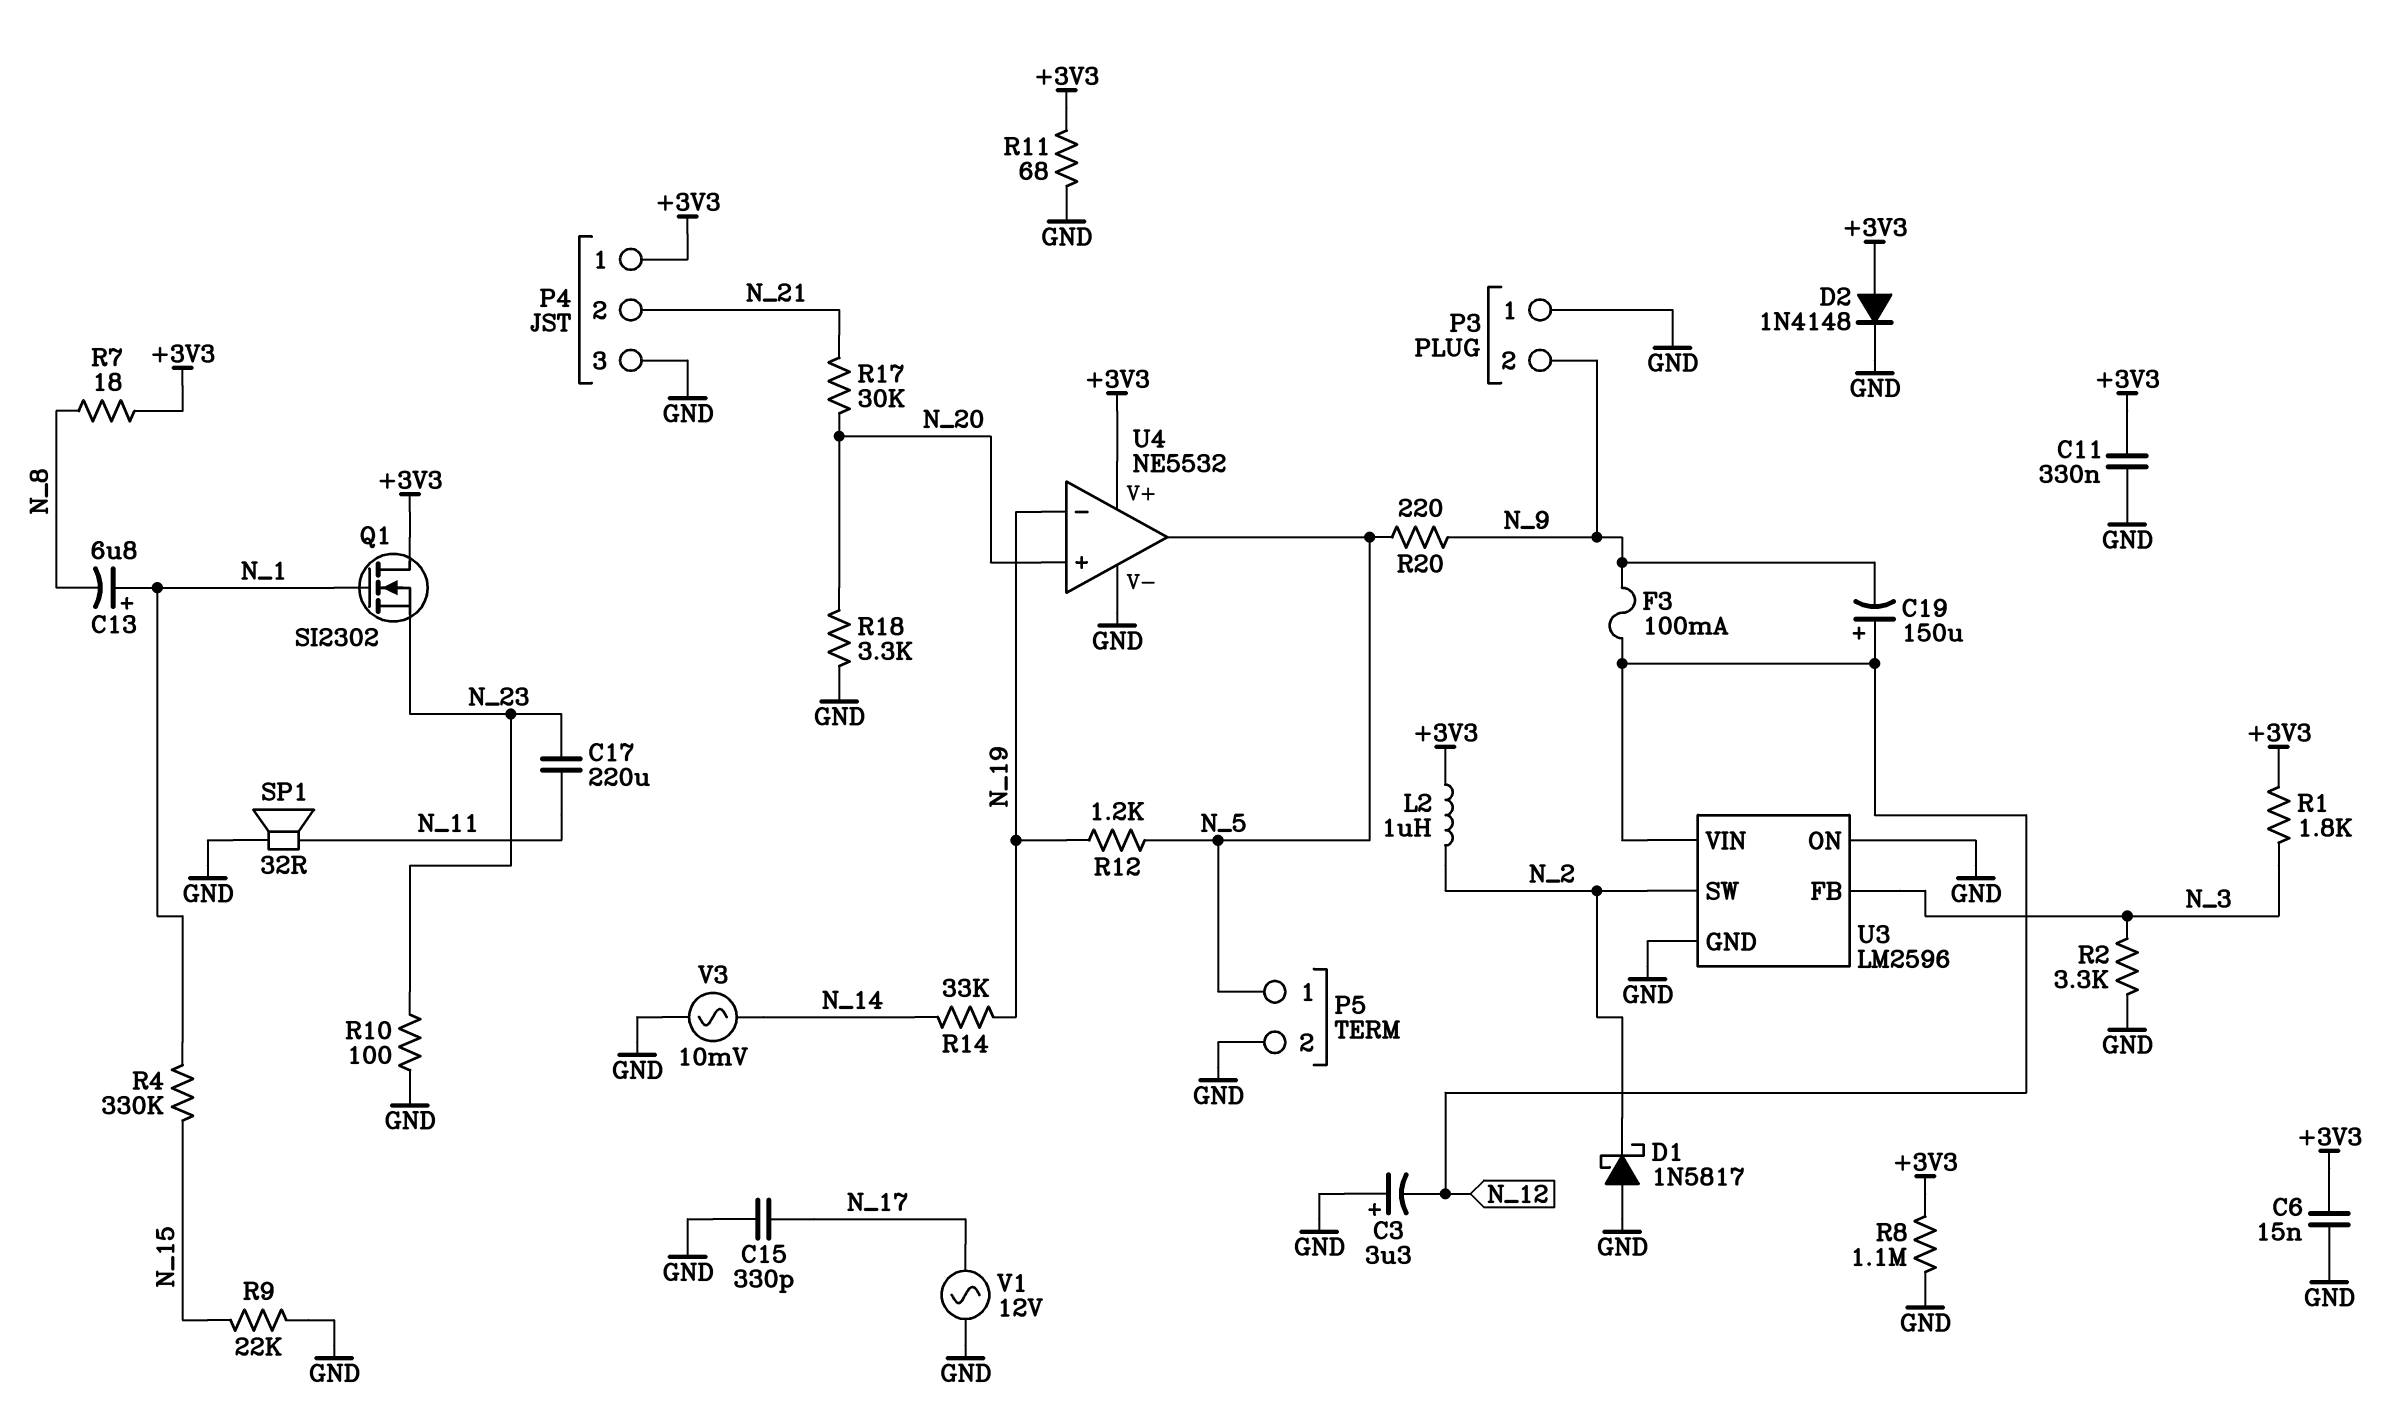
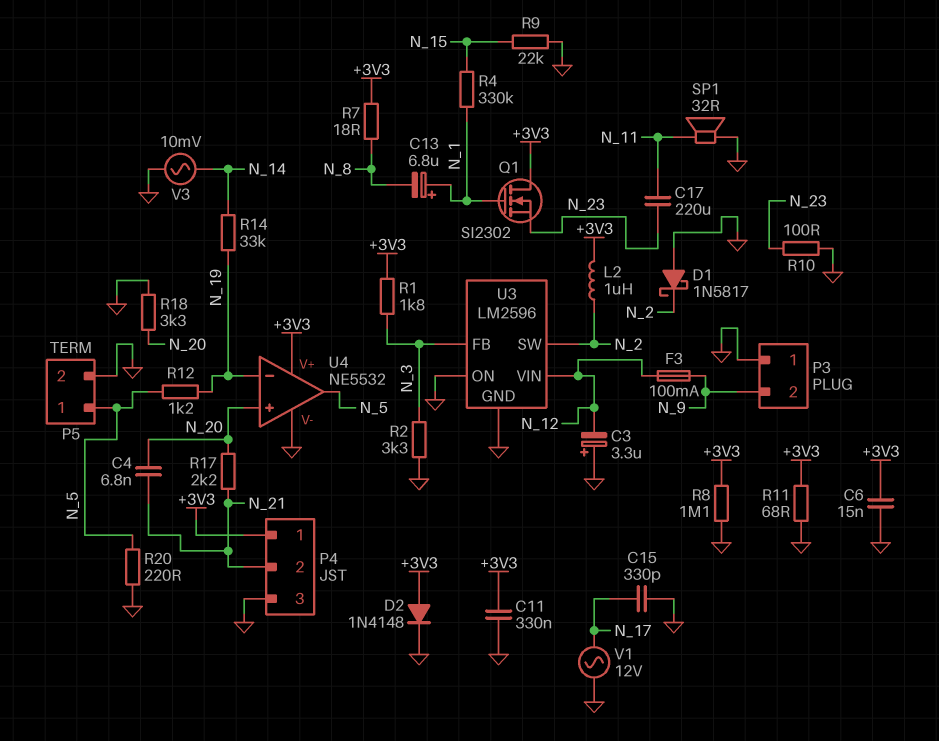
C4: none -> 6.8nF (N_20, N_21)
C19: 150uF (plus N_12, minus N_9) -> none
R17: 30k (N_20, N_21) -> 2.2k (N_20, N_21)
R20: 220 (N_5, N_9) -> 220 (GND, N_5)

